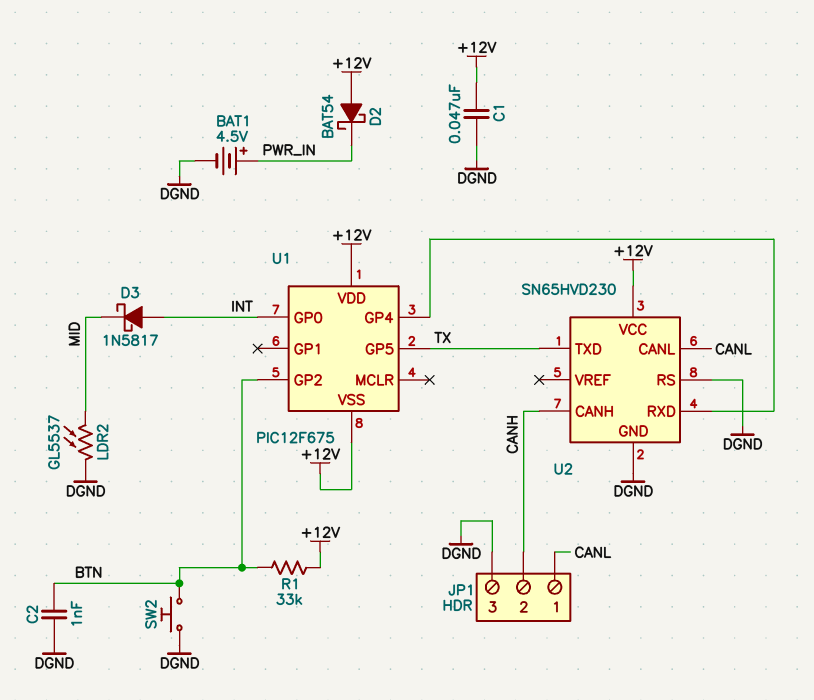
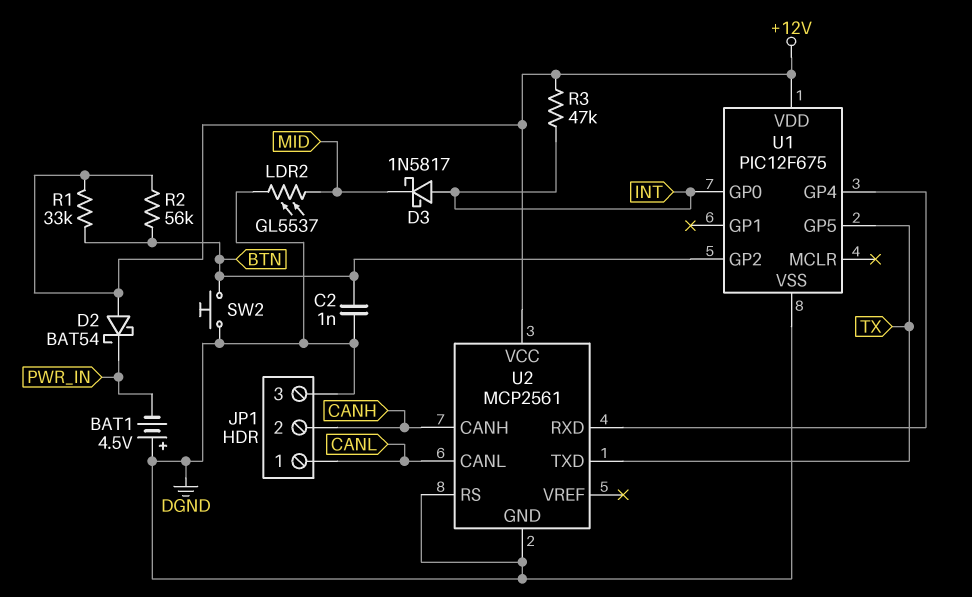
BAT1: 4.5V (plus PWR_IN, minus DGND) -> 4.5V (plus DGND, minus PWR_IN)
C1: 47nF (+12V, DGND) -> none
R2: none -> 56k (+12V, BTN)
R3: none -> 47k (+12V, INT)
U1 pin VSS: +12V -> DGND
U2: SN65HVD230 -> MCP2561

